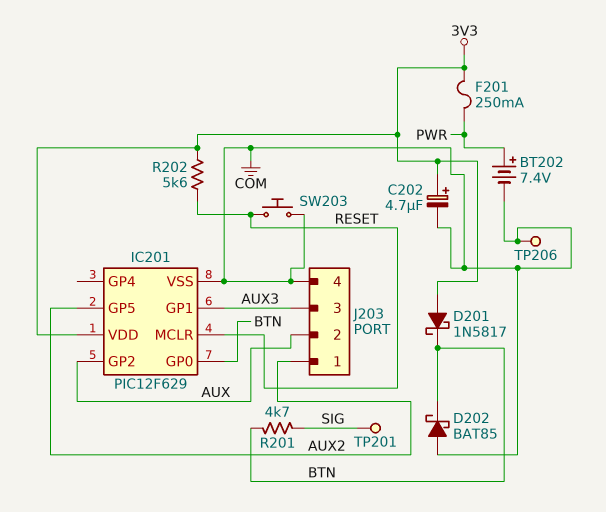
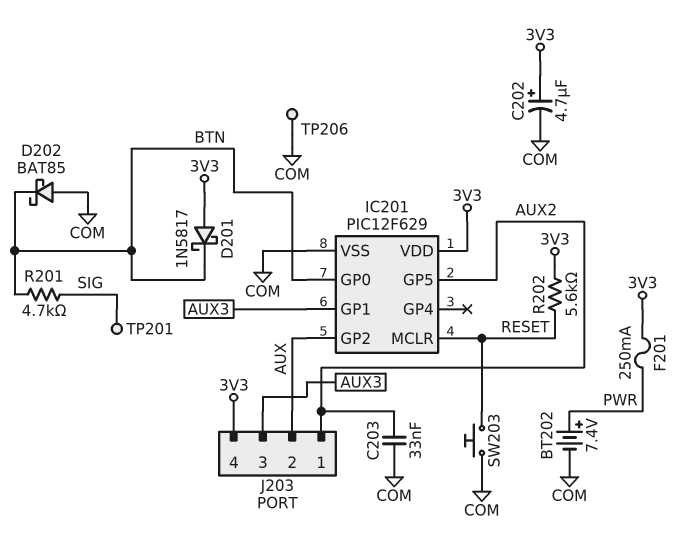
C203: none -> 33nF (AUX2, COM)
J203 pin 4: COM -> 3V3

